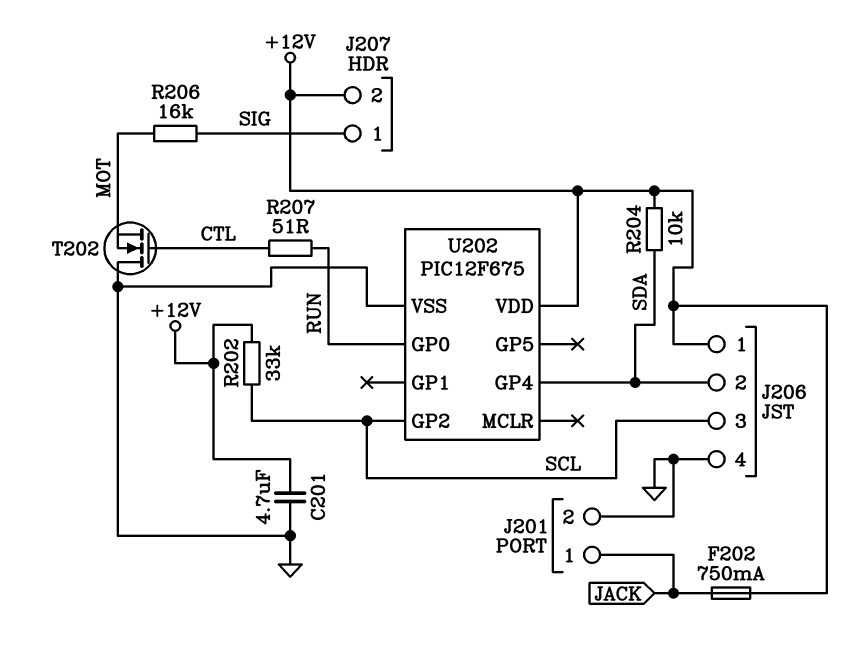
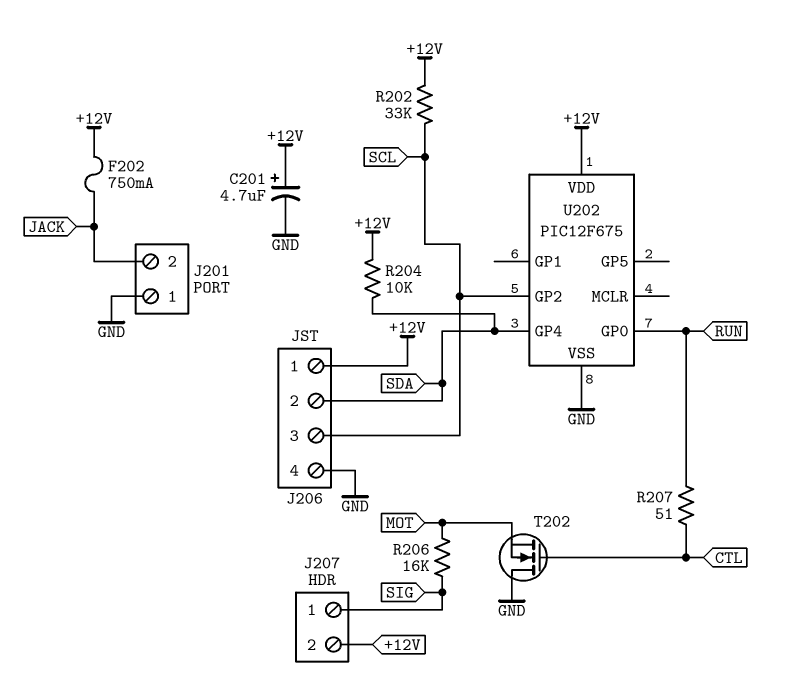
C201: 4.7uF (+12V, GND) -> 4.7uF (plus +12V, minus GND)
J201 pin 1: JACK -> GND
J201 pin 2: GND -> JACK

